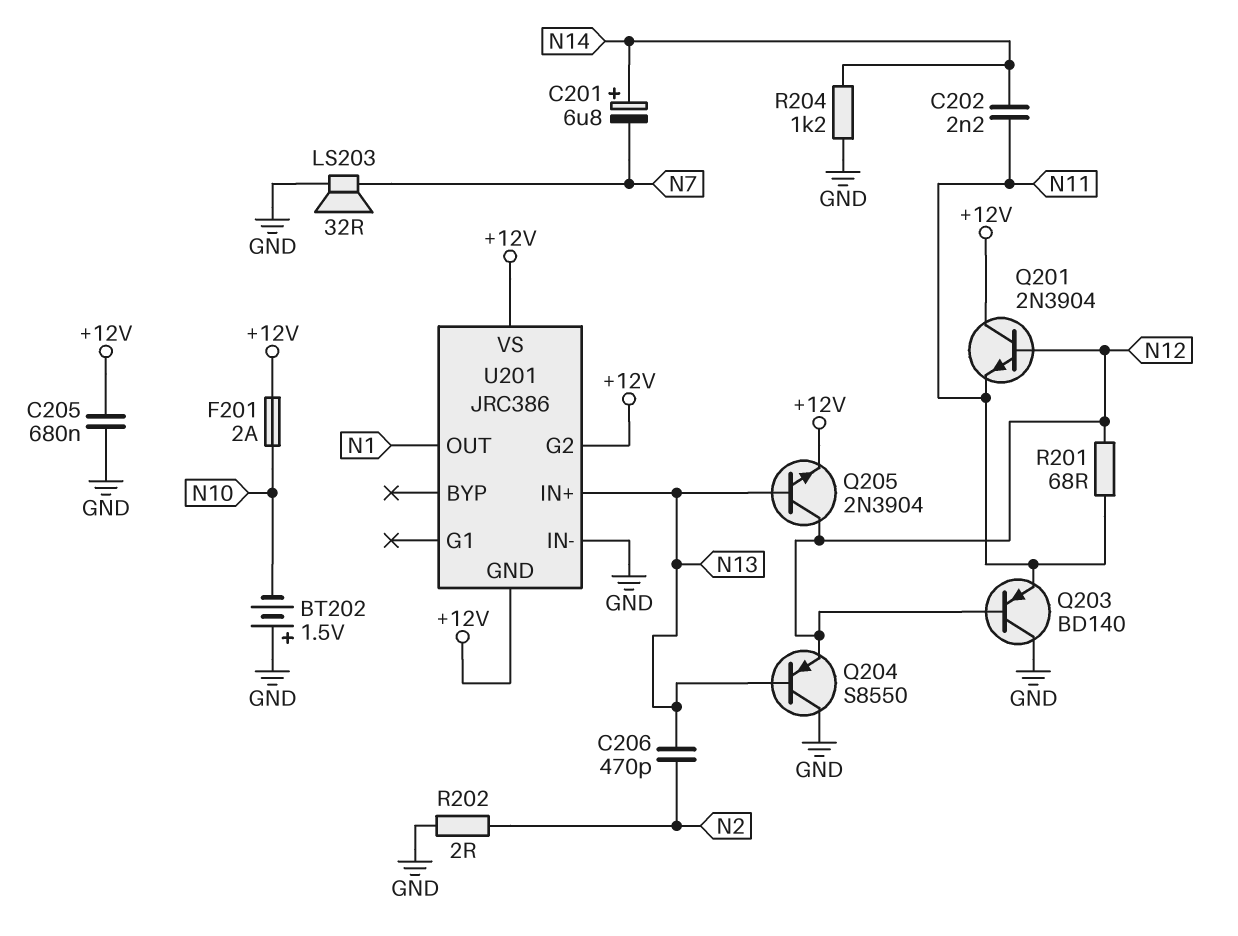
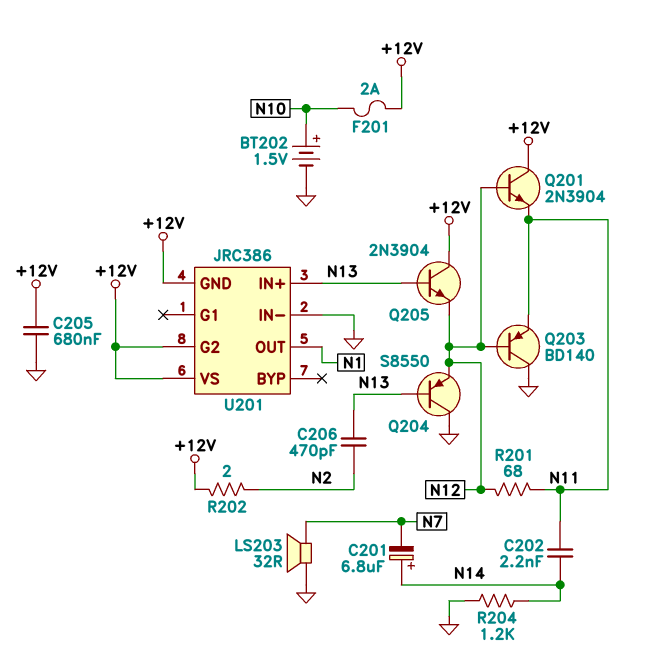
BT202: 1.5V (plus GND, minus N10) -> 1.5V (plus N10, minus GND)
Q205: NPN 2N3904 (B N13, C N12, E +12V) -> NPN 2N3904 (B N13, C +12V, E N12)
R202: 2 (GND, N2) -> 2 (+12V, N2)

